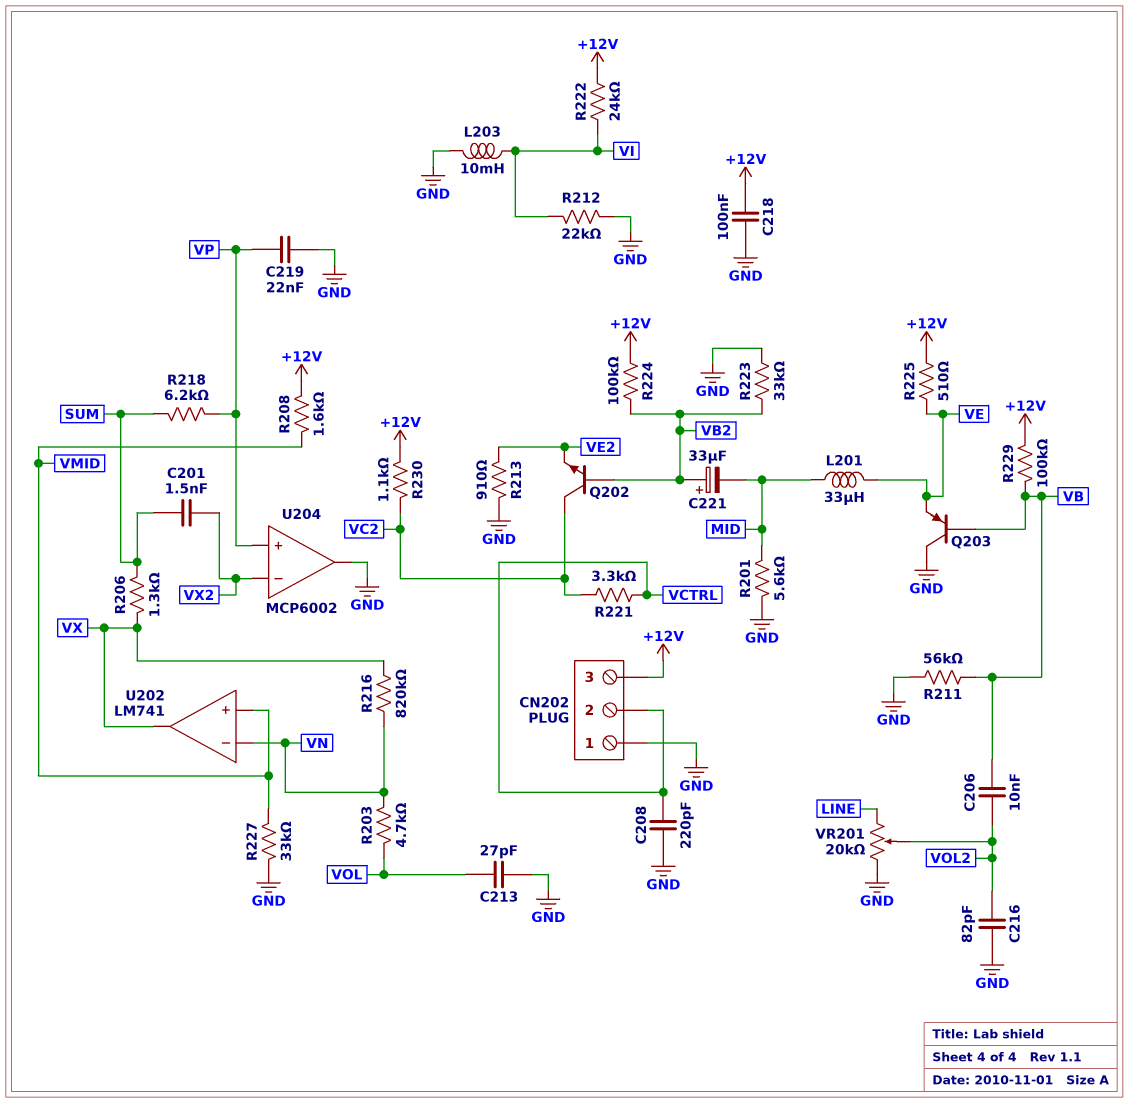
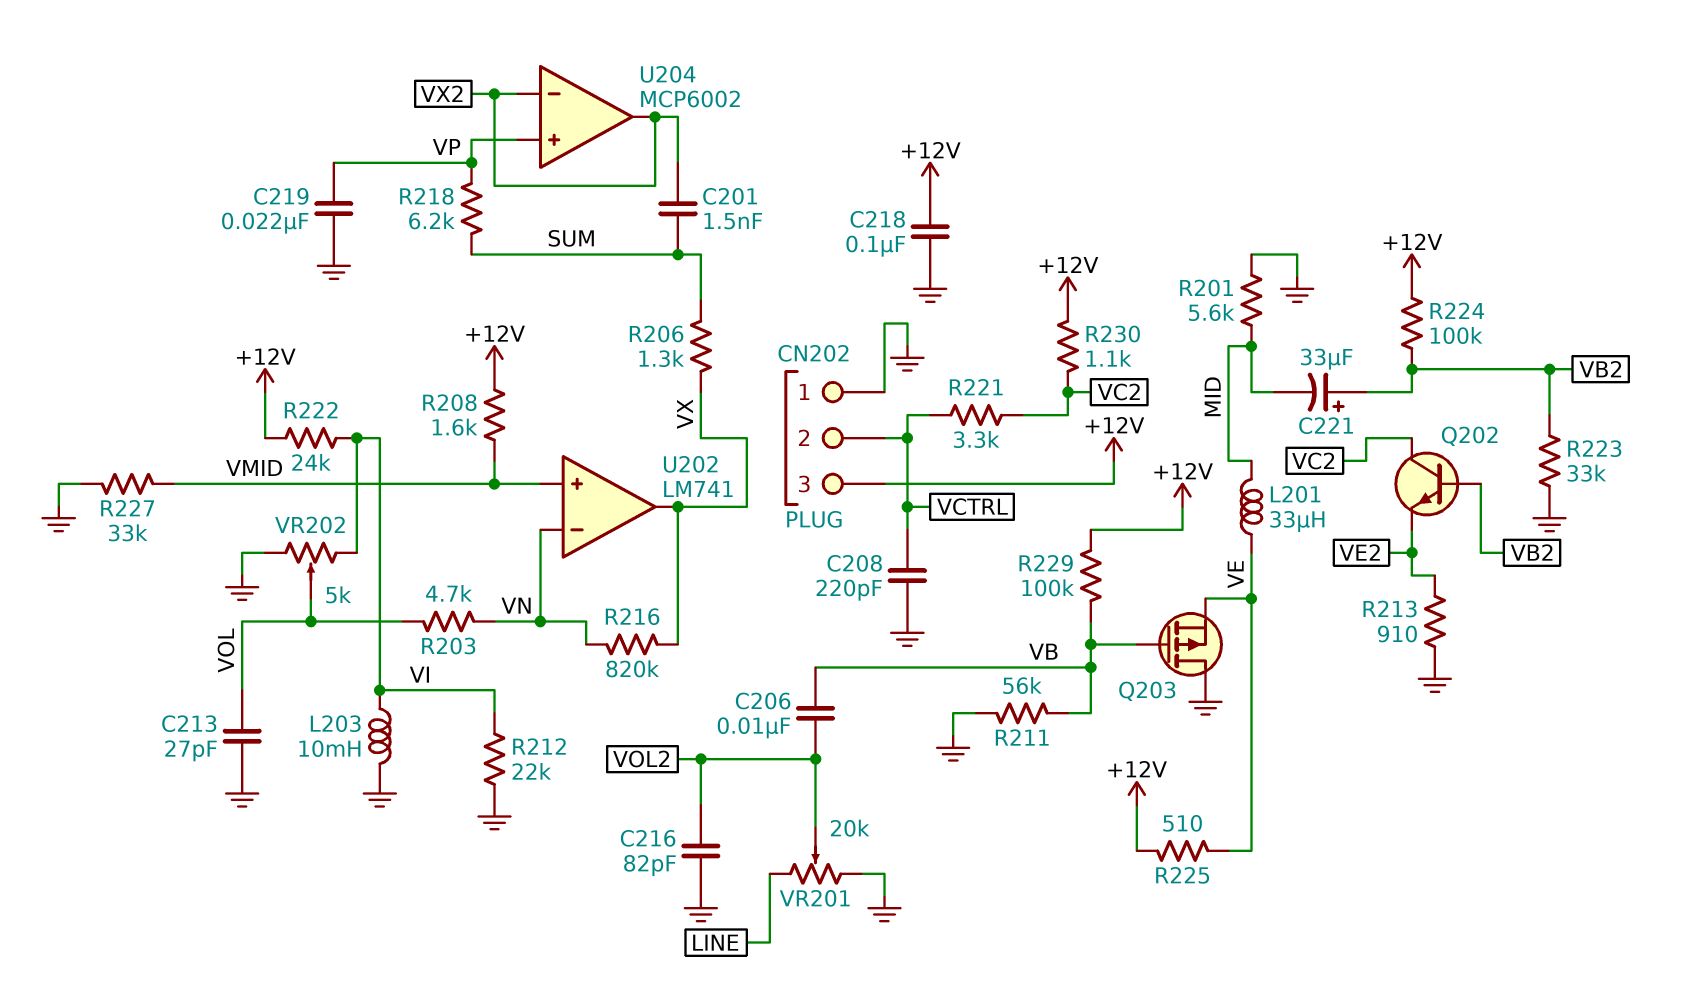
Q203: PNP (B VB, C GND, E VE) -> PMOS (G VB, D GND, S VE)
U204 pin out: GND -> VX2
VR202: none -> 5k (GND, VI, wiper VOL)

